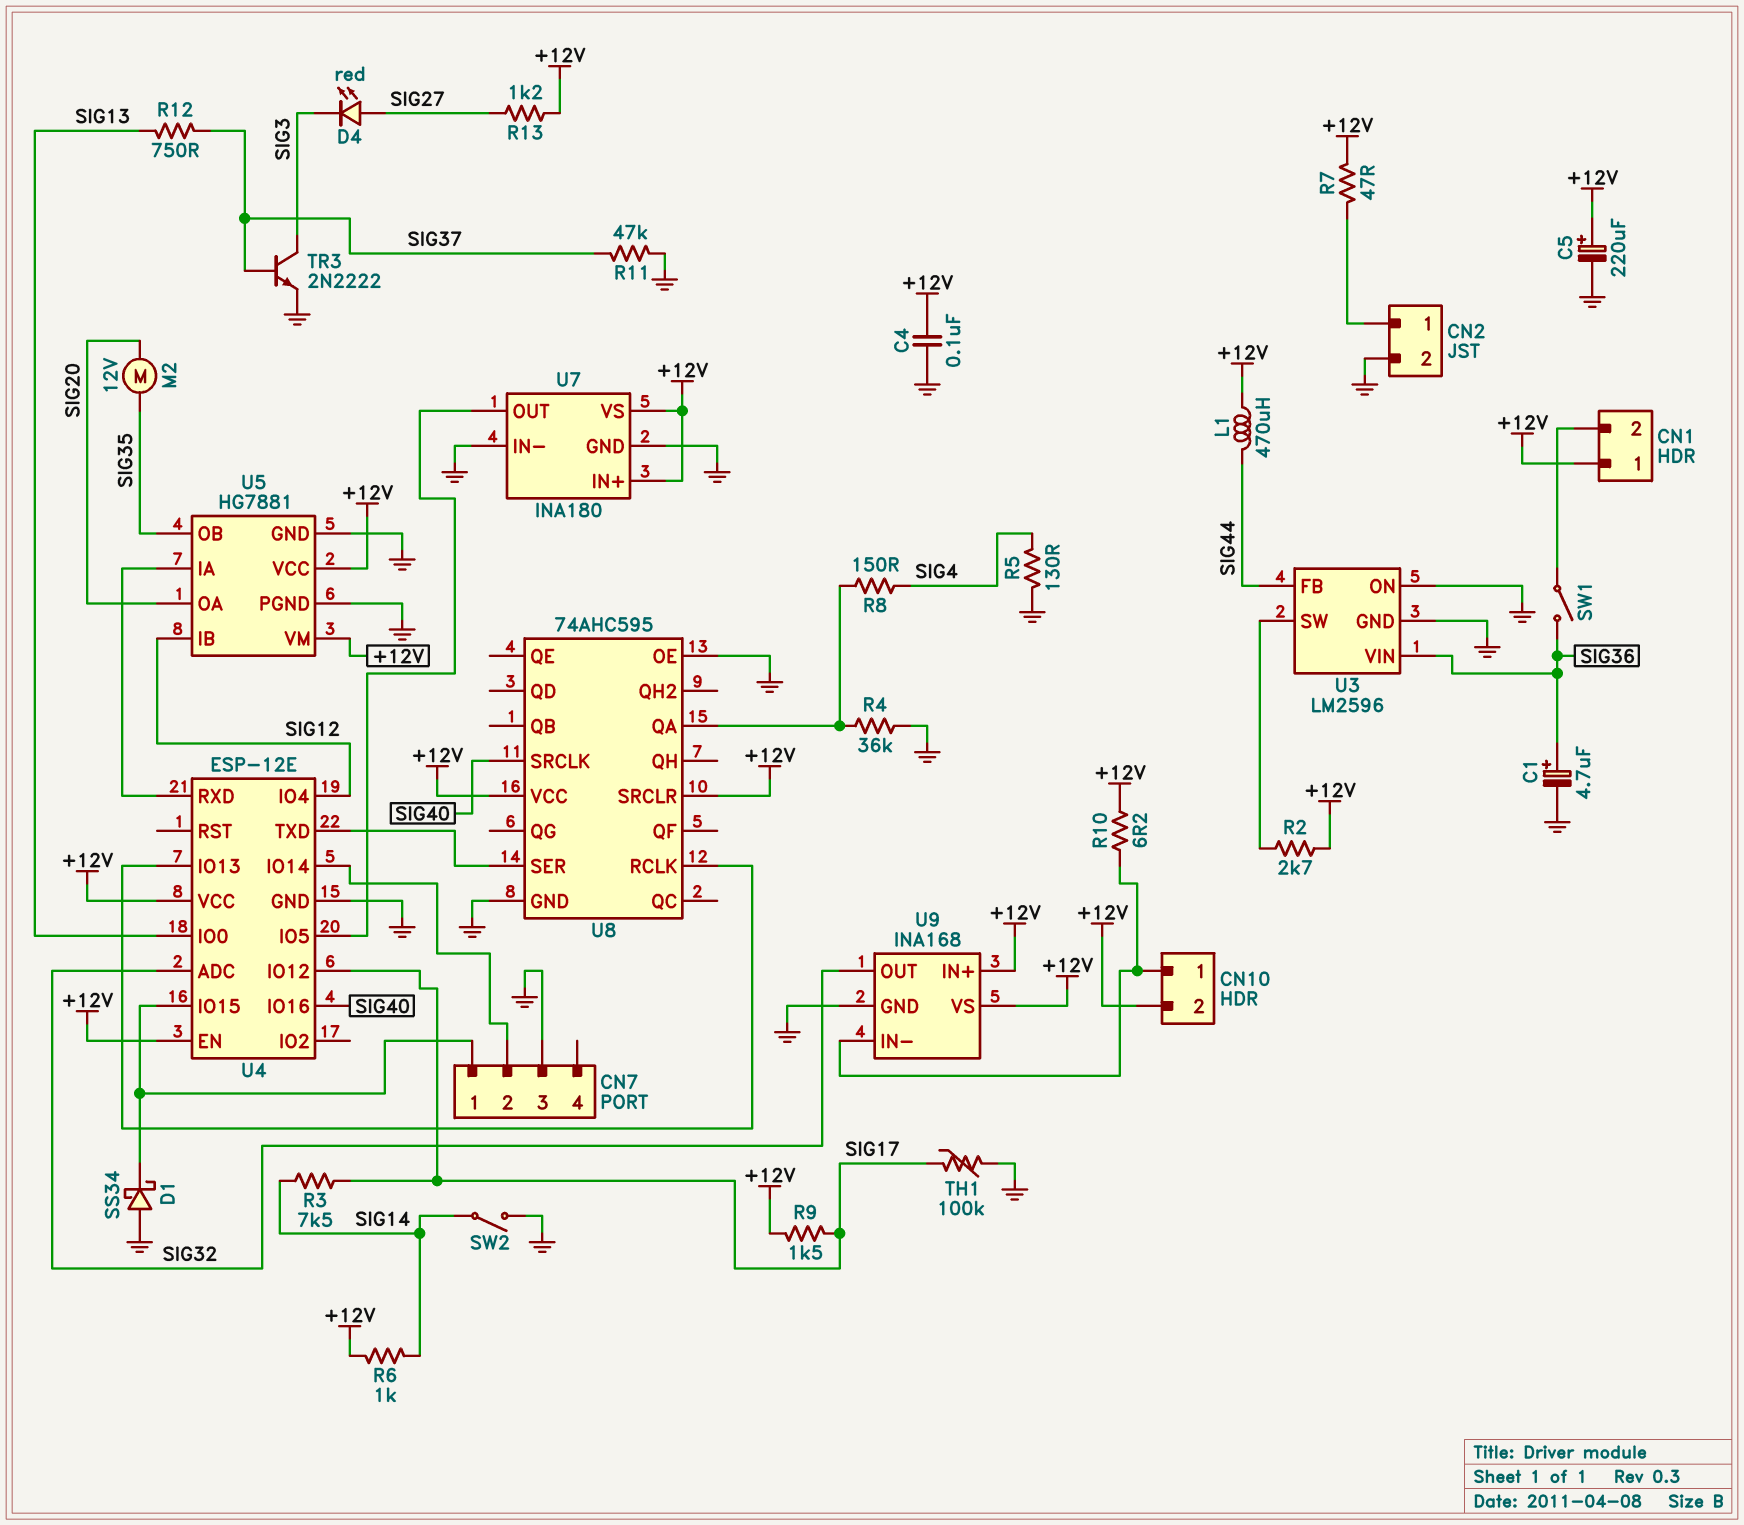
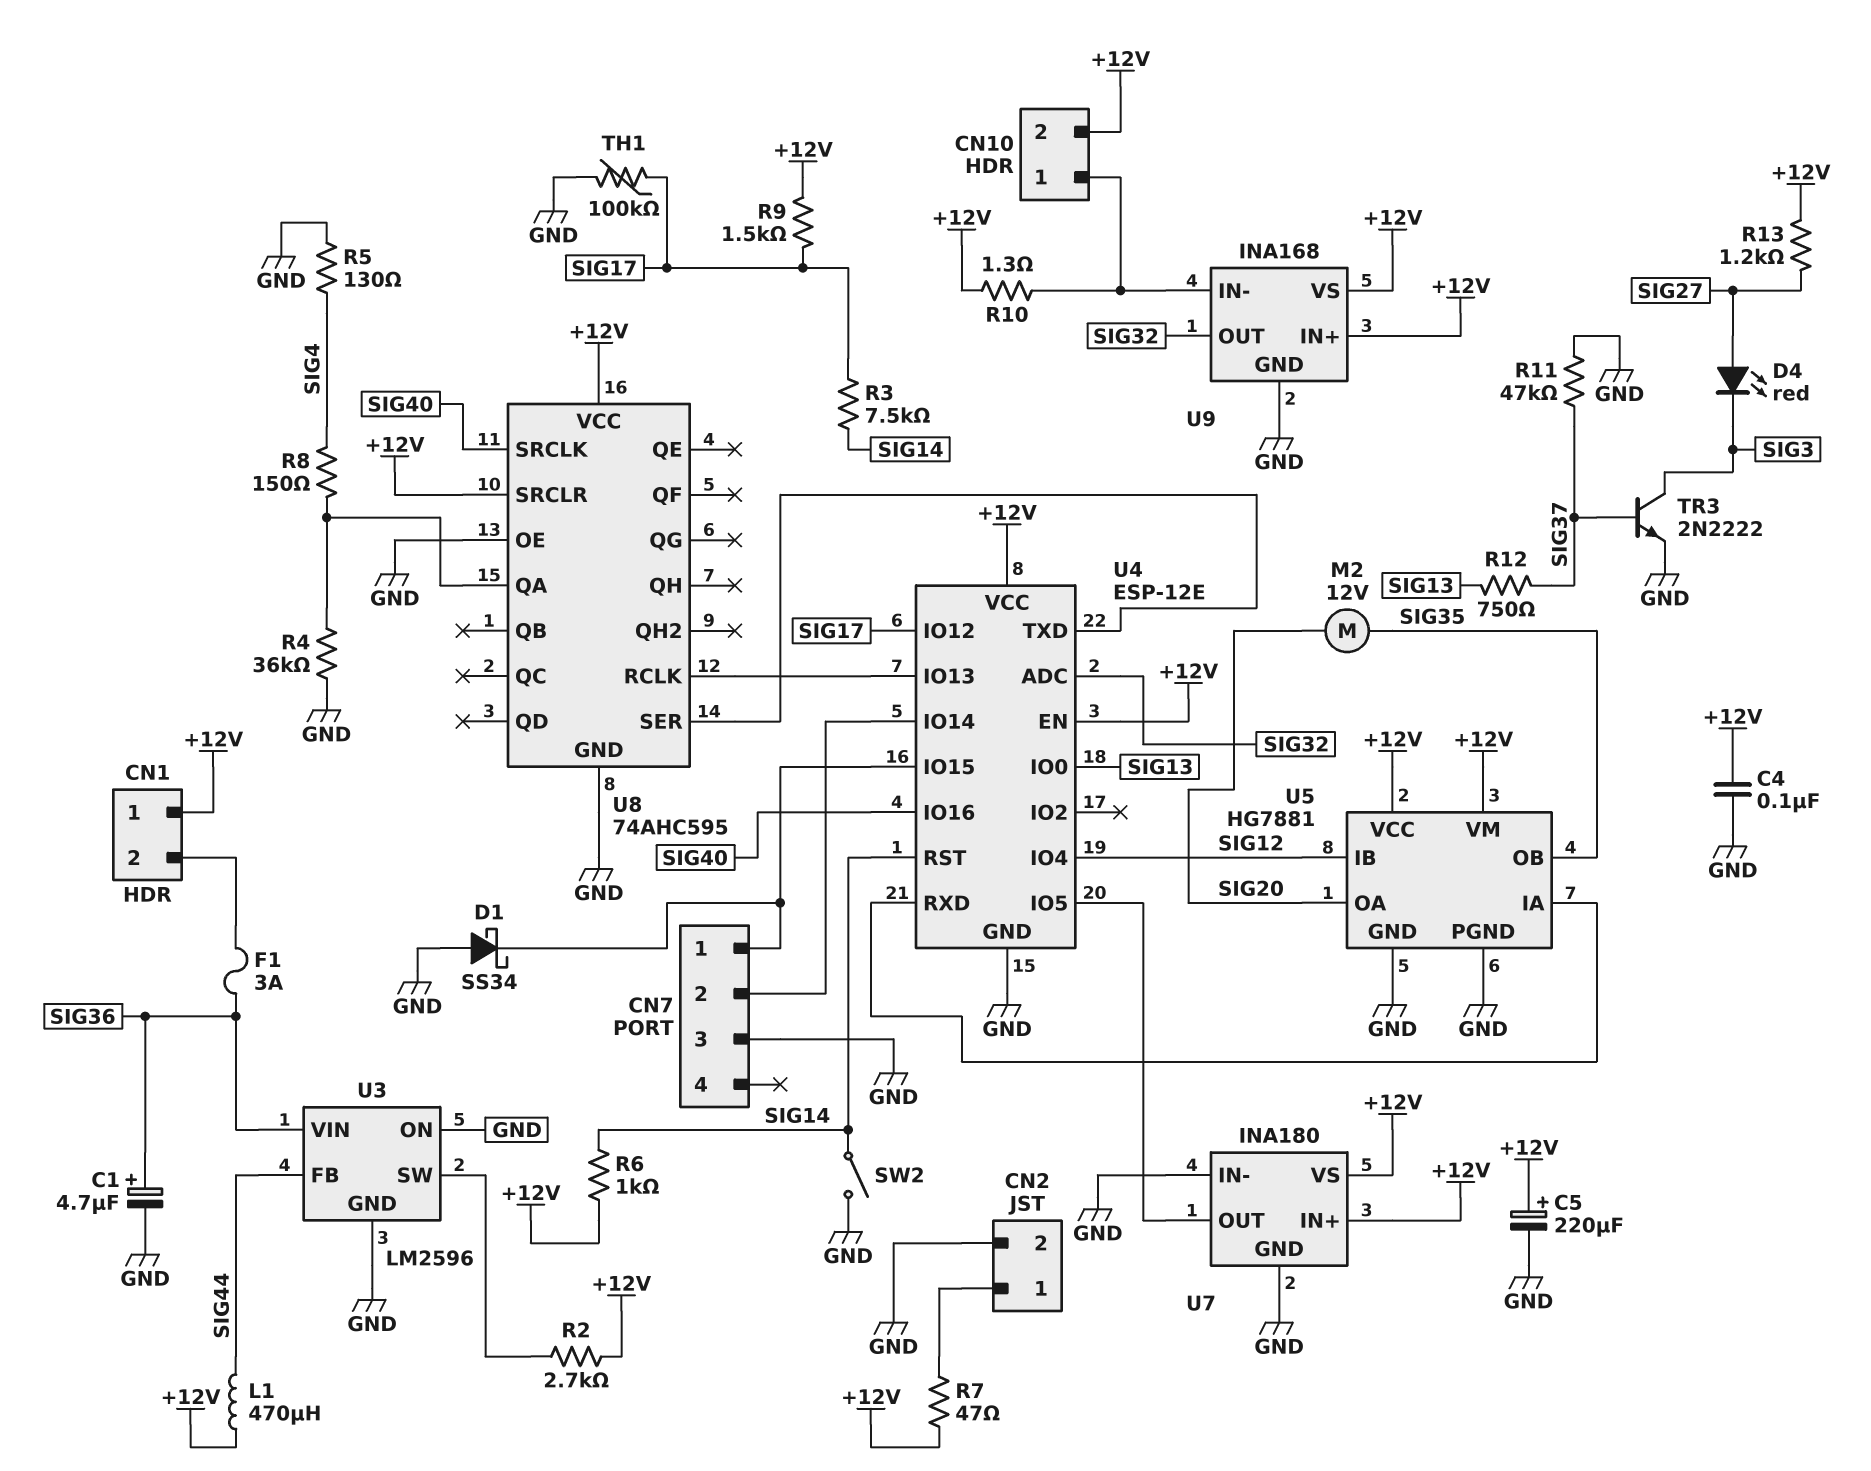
F1: none -> 3A (CN1/2, SIG36)
R10: 6.2 (+12V, CN10/1) -> 1.3 (+12V, CN10/1)
SW1: switch (CN1/2, SIG36) -> none
U4 pin RST: none -> SIG14

